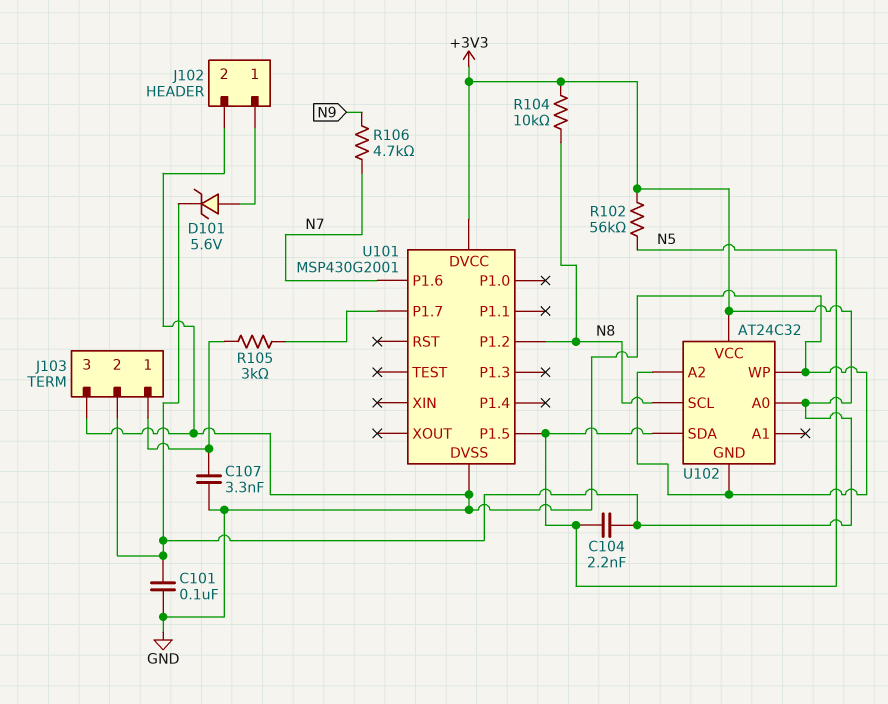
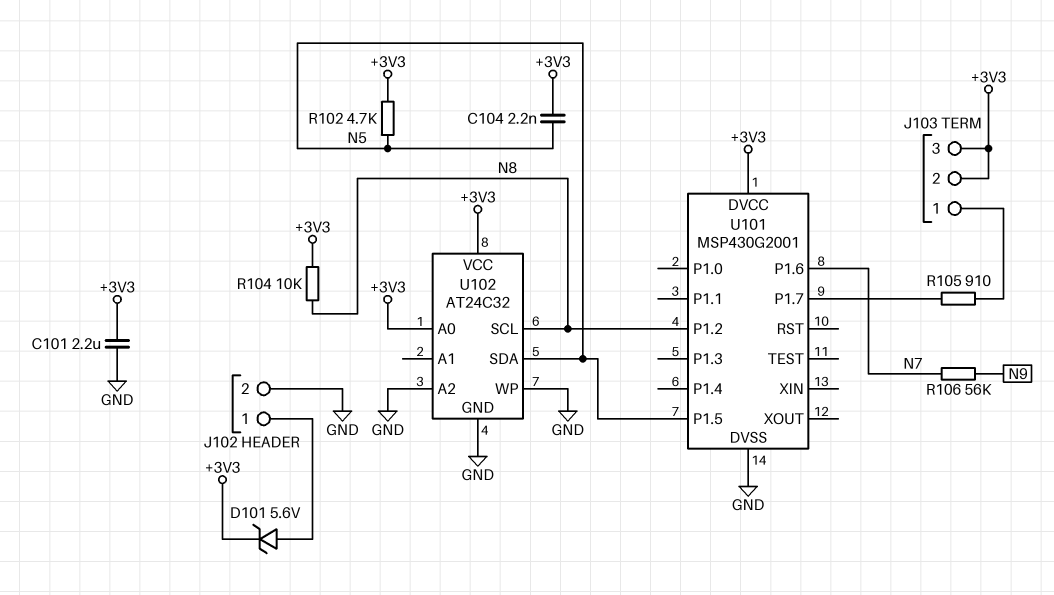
C101: 100nF (+3V3, GND) -> 2.2uF (+3V3, GND)
C107: 3.3nF (GND, J103/1) -> none
J103 pin 3: GND -> +3V3
R102: 56k (+3V3, N5) -> 4.7k (+3V3, N5)
R105: 3k (J103/1, U101/P1.7) -> 910 (J103/1, U101/P1.7)
R106: 4.7k (N7, N9) -> 56k (N7, N9)

